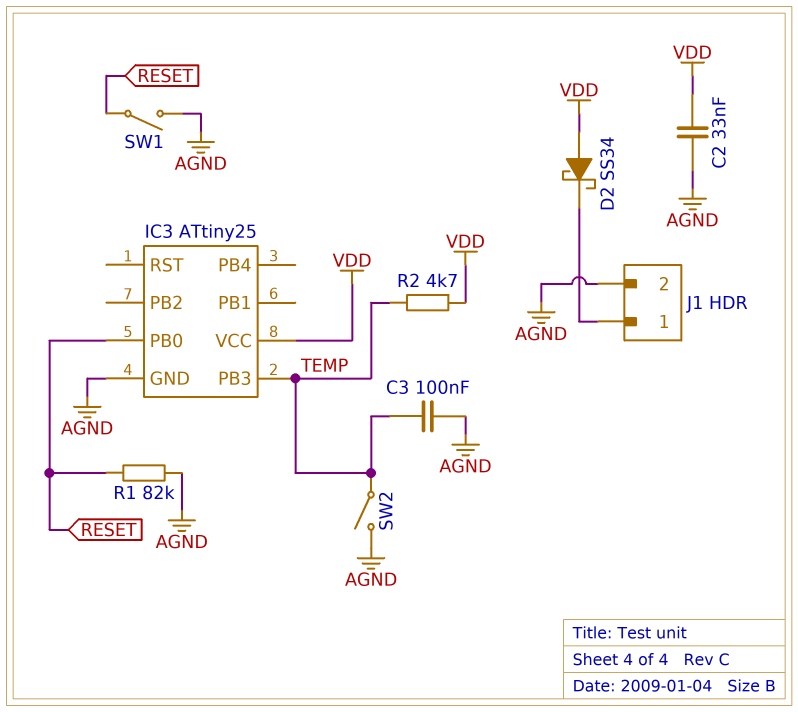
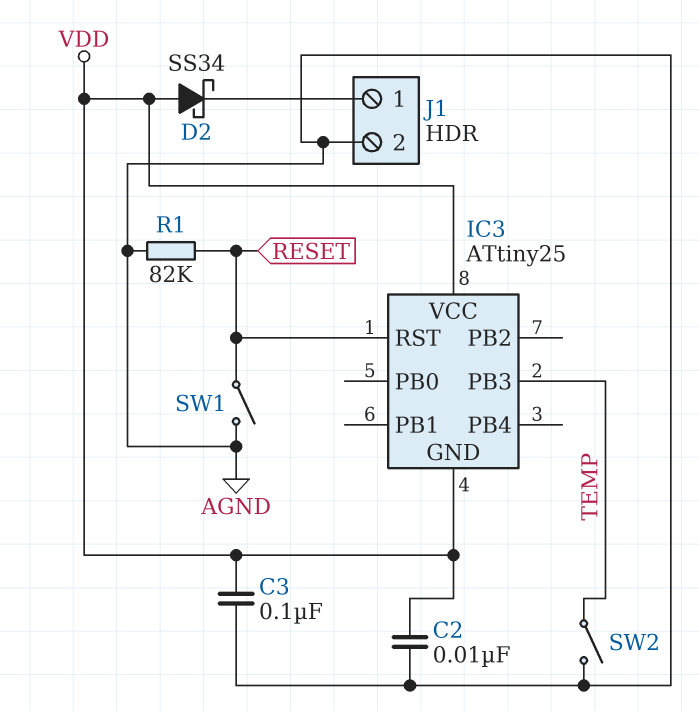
C2: 33nF (AGND, VDD) -> 10nF (AGND, VDD)
C3: 100nF (AGND, TEMP) -> 100nF (AGND, VDD)
IC3 pin GND: AGND -> VDD
IC3 pin PB0: RESET -> none
IC3 pin RST: none -> RESET
R2: 4.7k (TEMP, VDD) -> none

